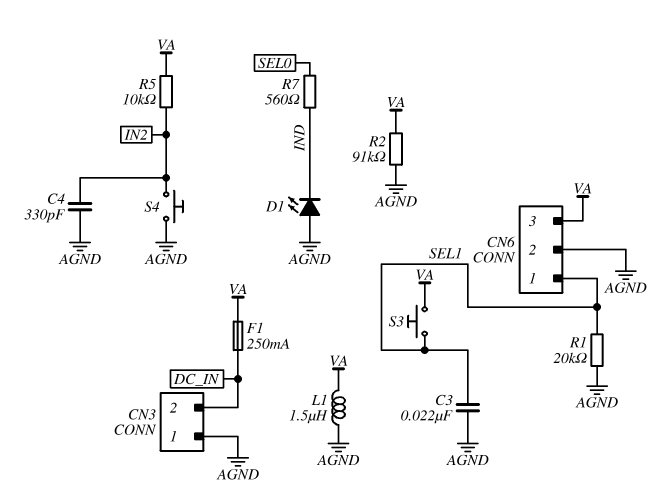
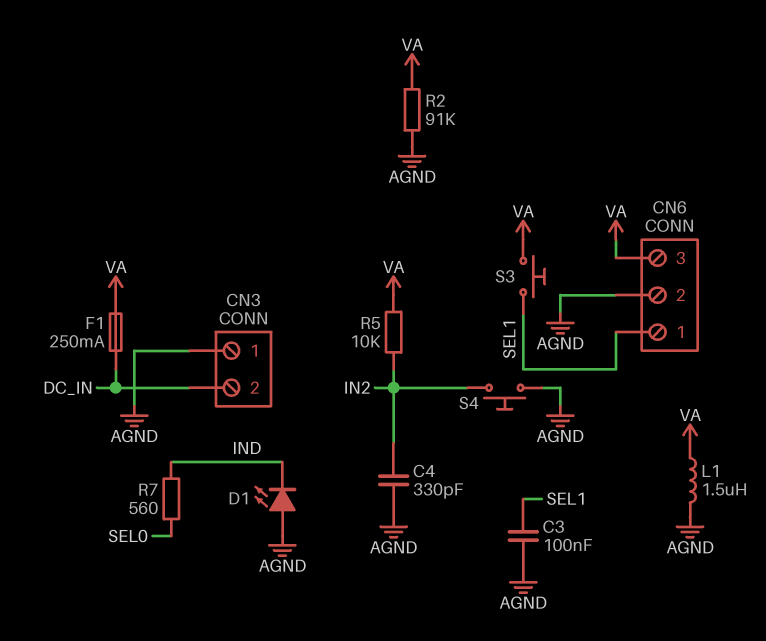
C3: 22nF (AGND, SEL1) -> 100nF (AGND, SEL1)
R1: 20k (AGND, SEL1) -> none

